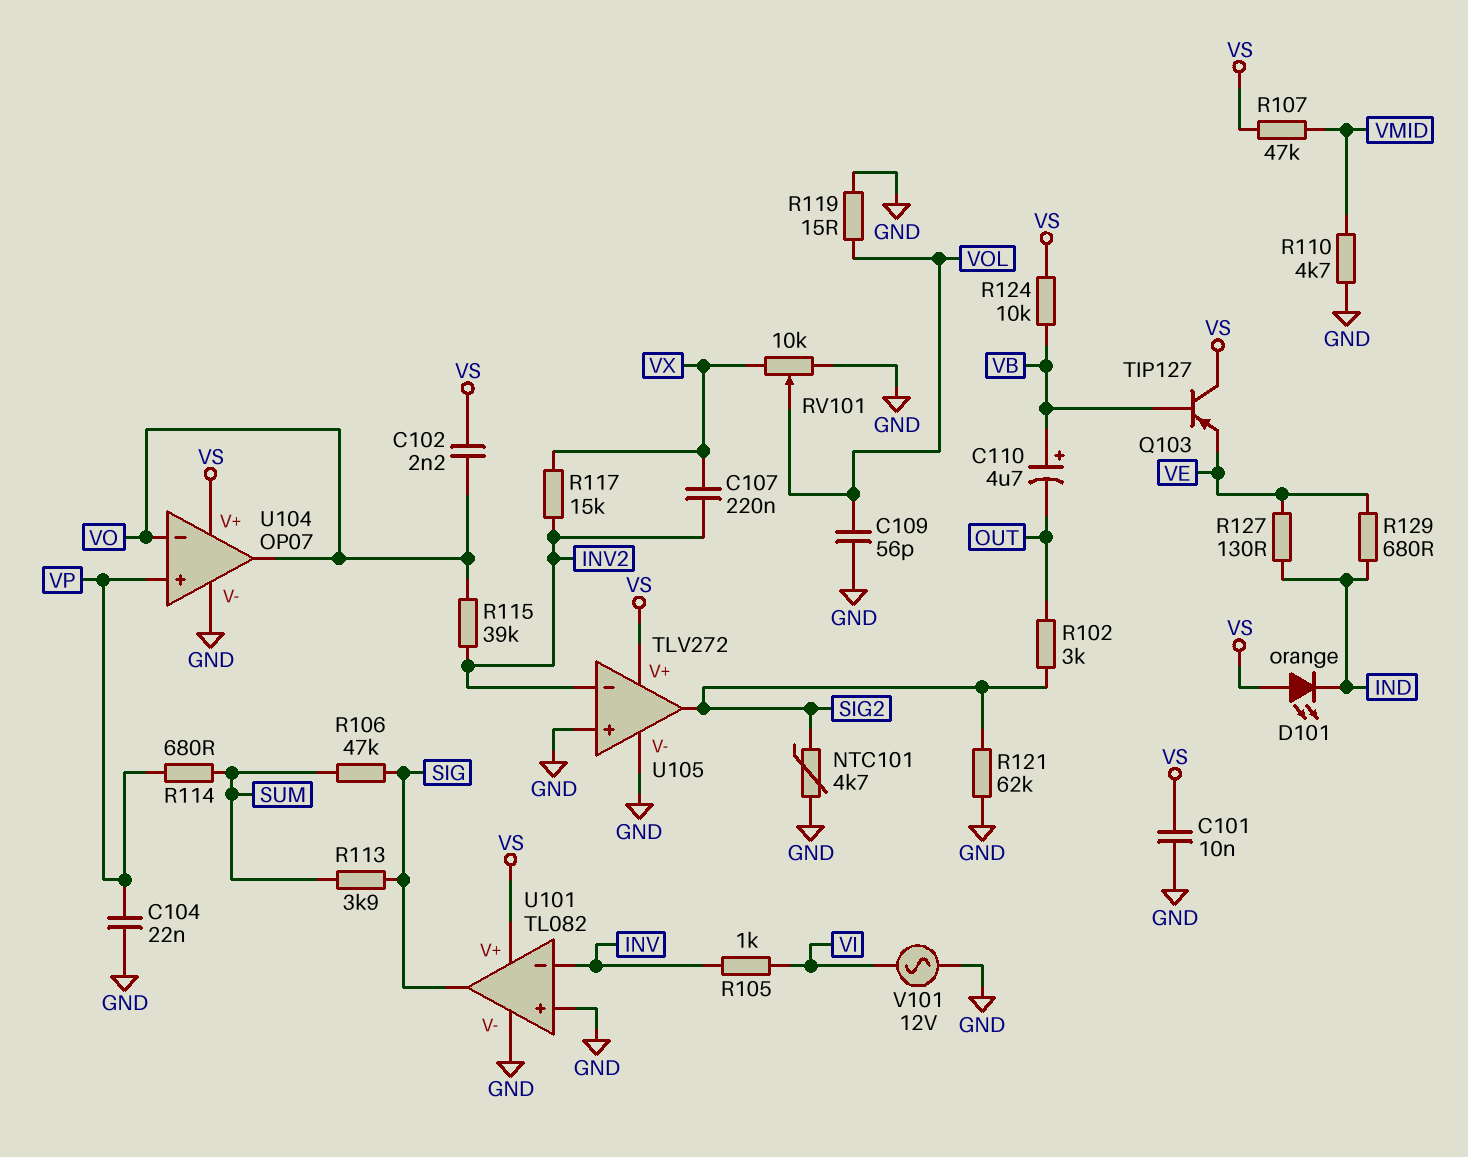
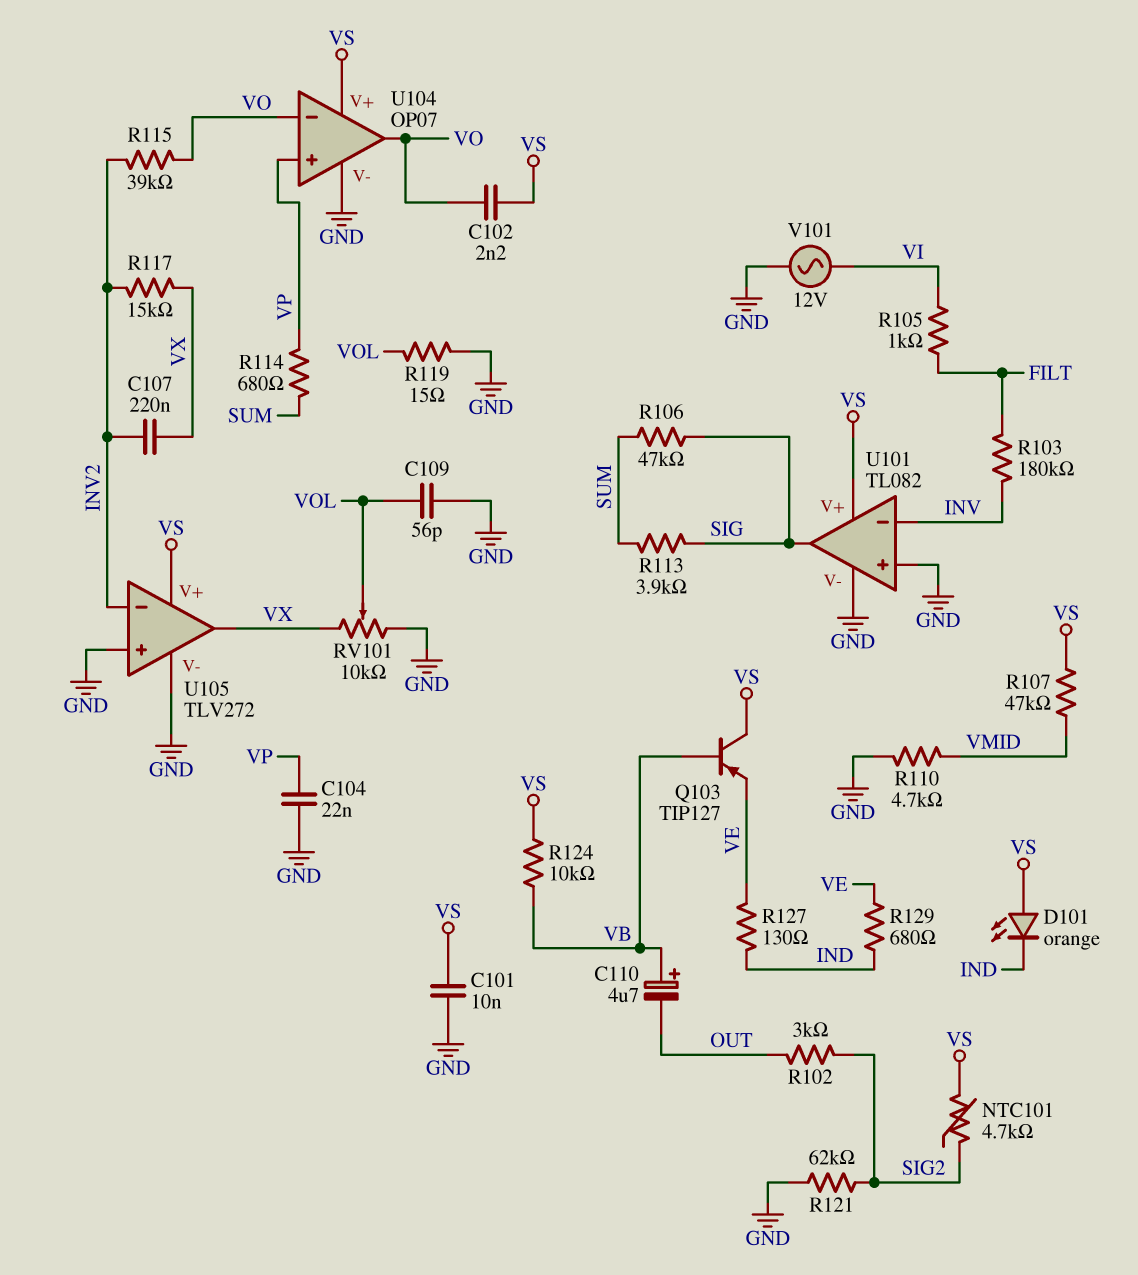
NTC101: 4.7k (GND, SIG2) -> 4.7k (SIG2, VS)
R103: none -> 180k (FILT, INV)
R105: 1k (INV, VI) -> 1k (FILT, VI)
U105 pin out: SIG2 -> VX

